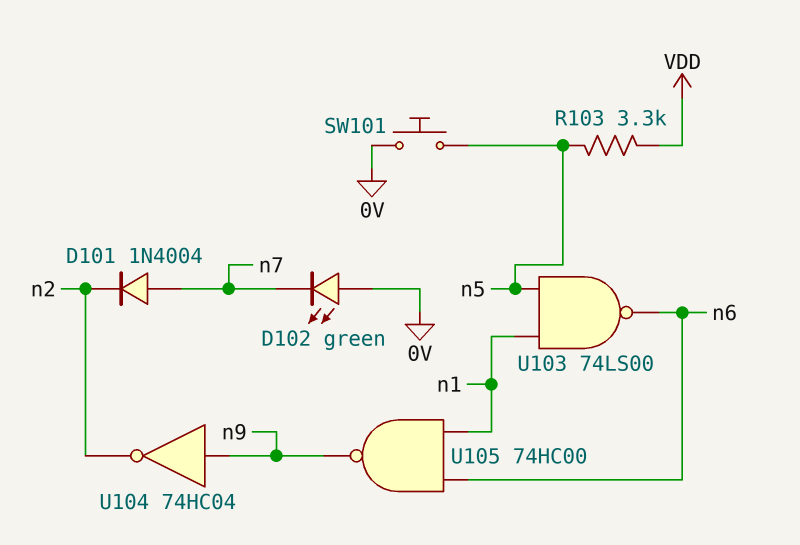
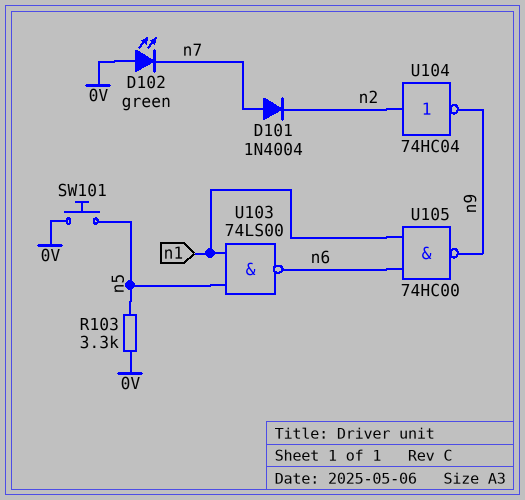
R103: 3.3k (VDD, n5) -> 3.3k (0V, n5)
U104: NOT 74HC04 (in n9, out n2) -> NOT 74HC04 (in n2, out n9)

